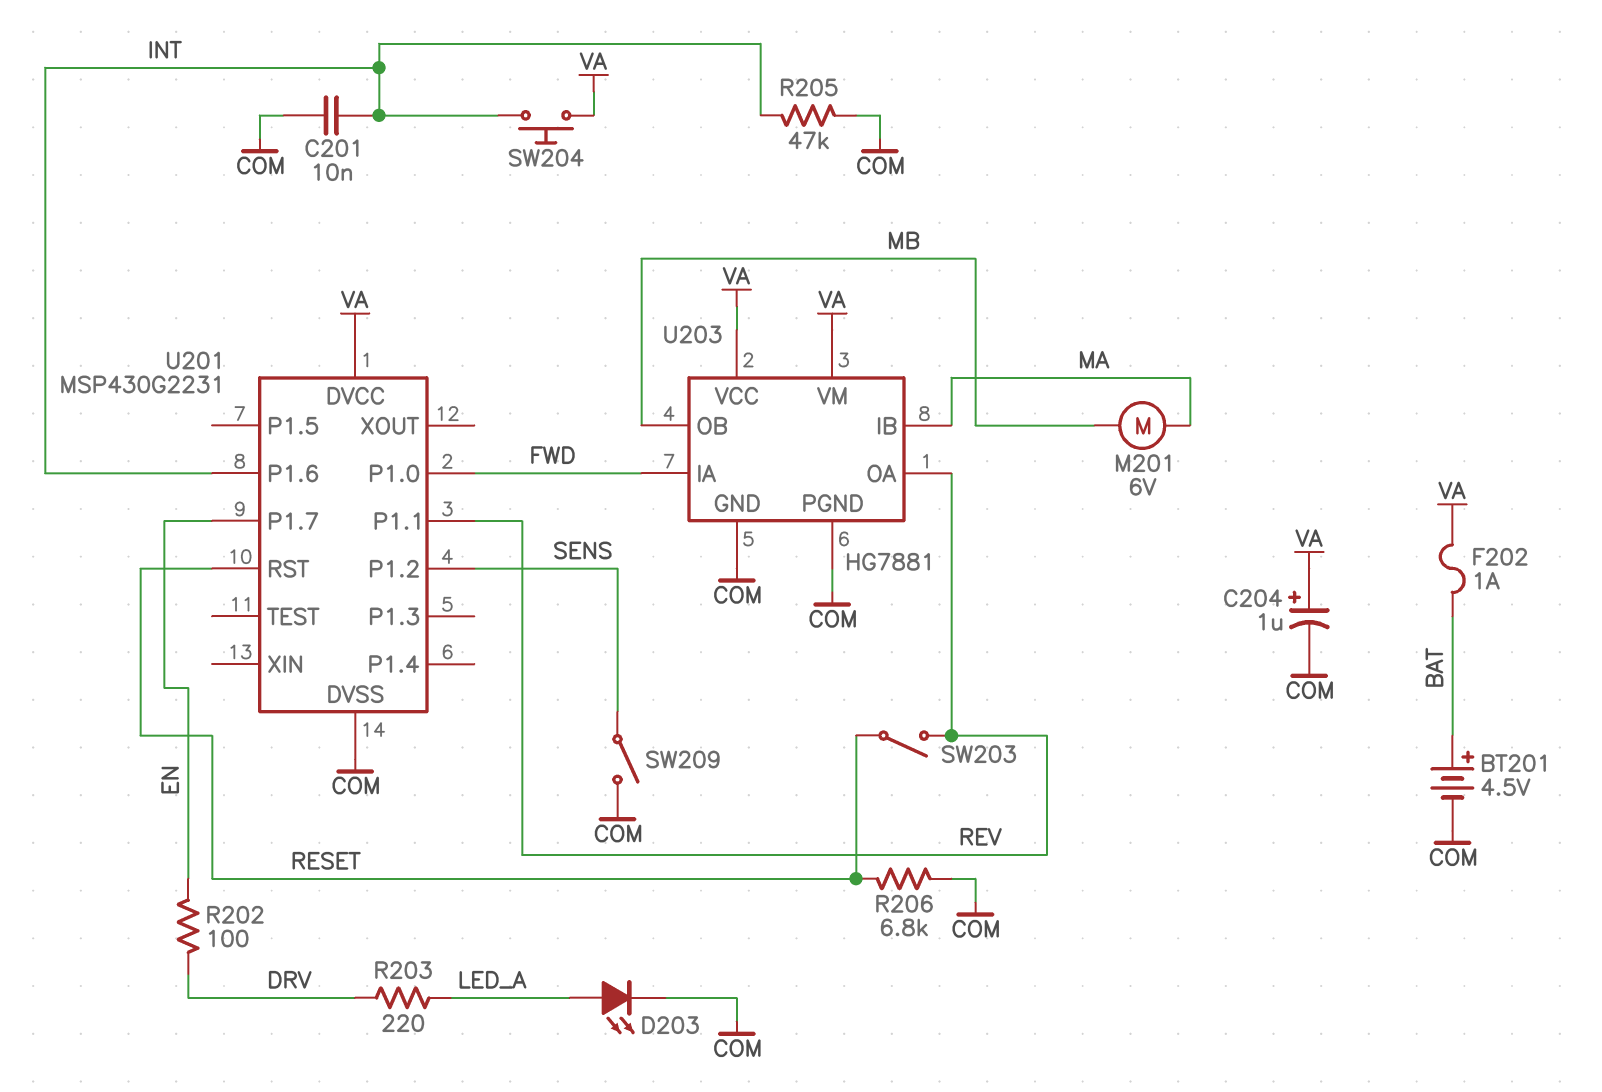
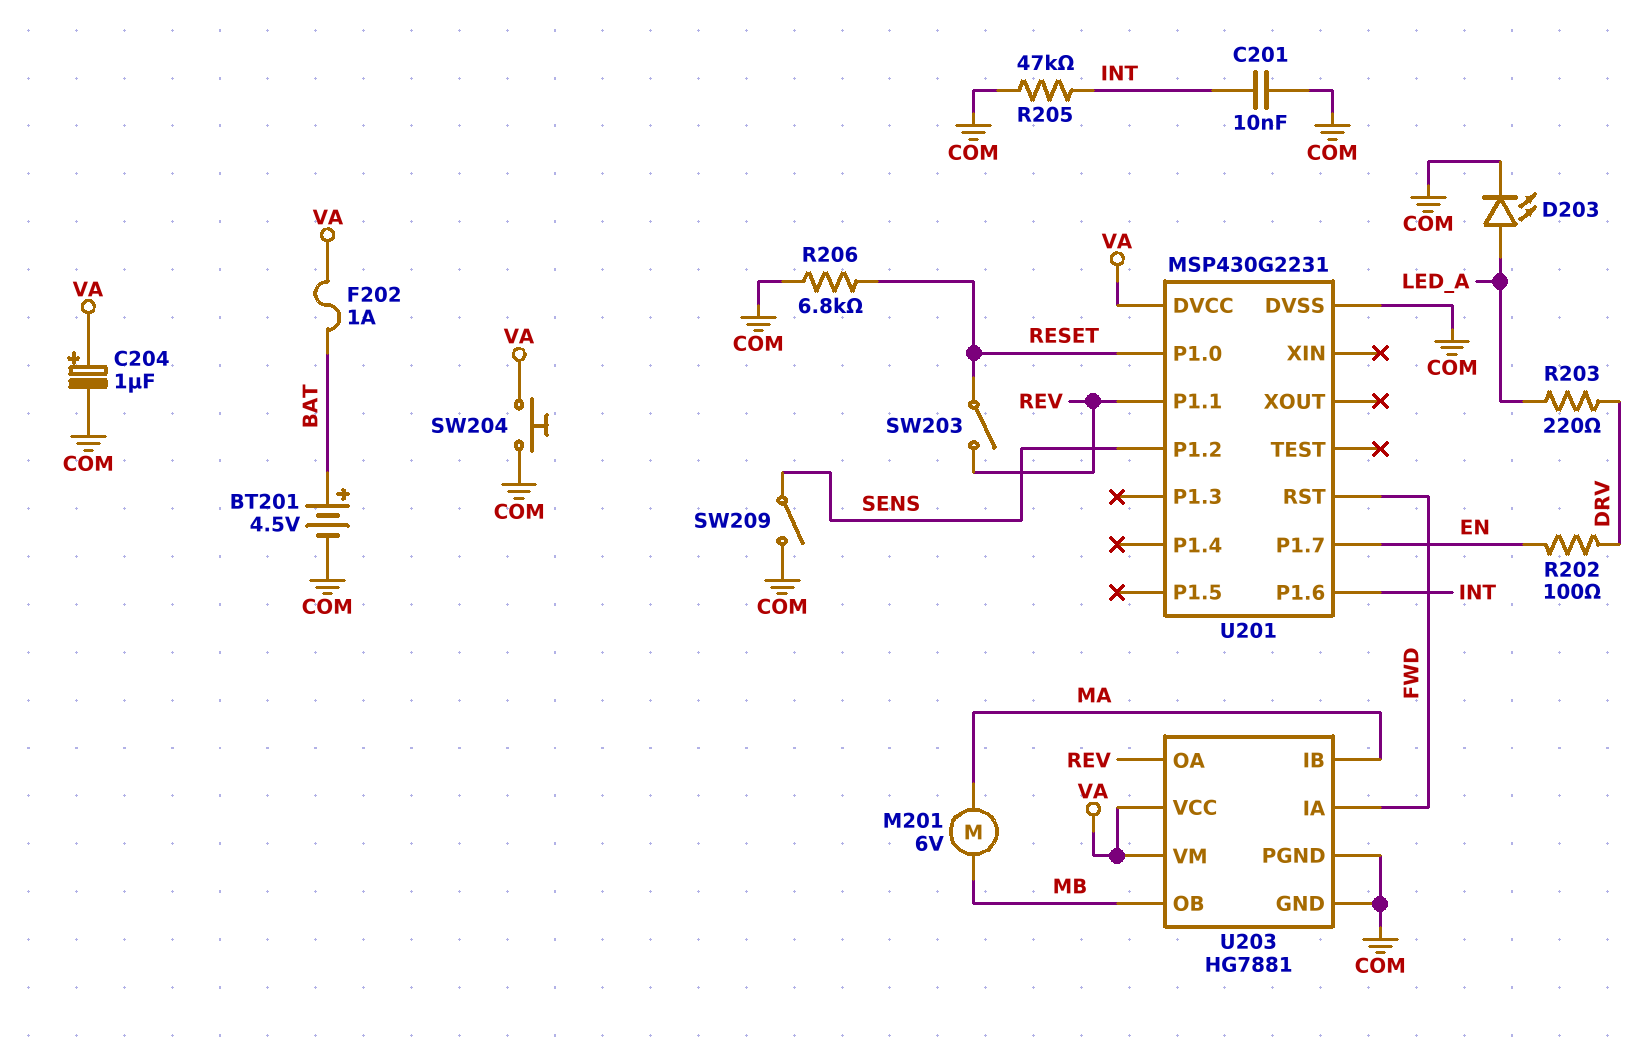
SW204: button (INT, VA) -> button (COM, VA)
U201 pin P1.0: FWD -> RESET
U201 pin RST: RESET -> FWD

